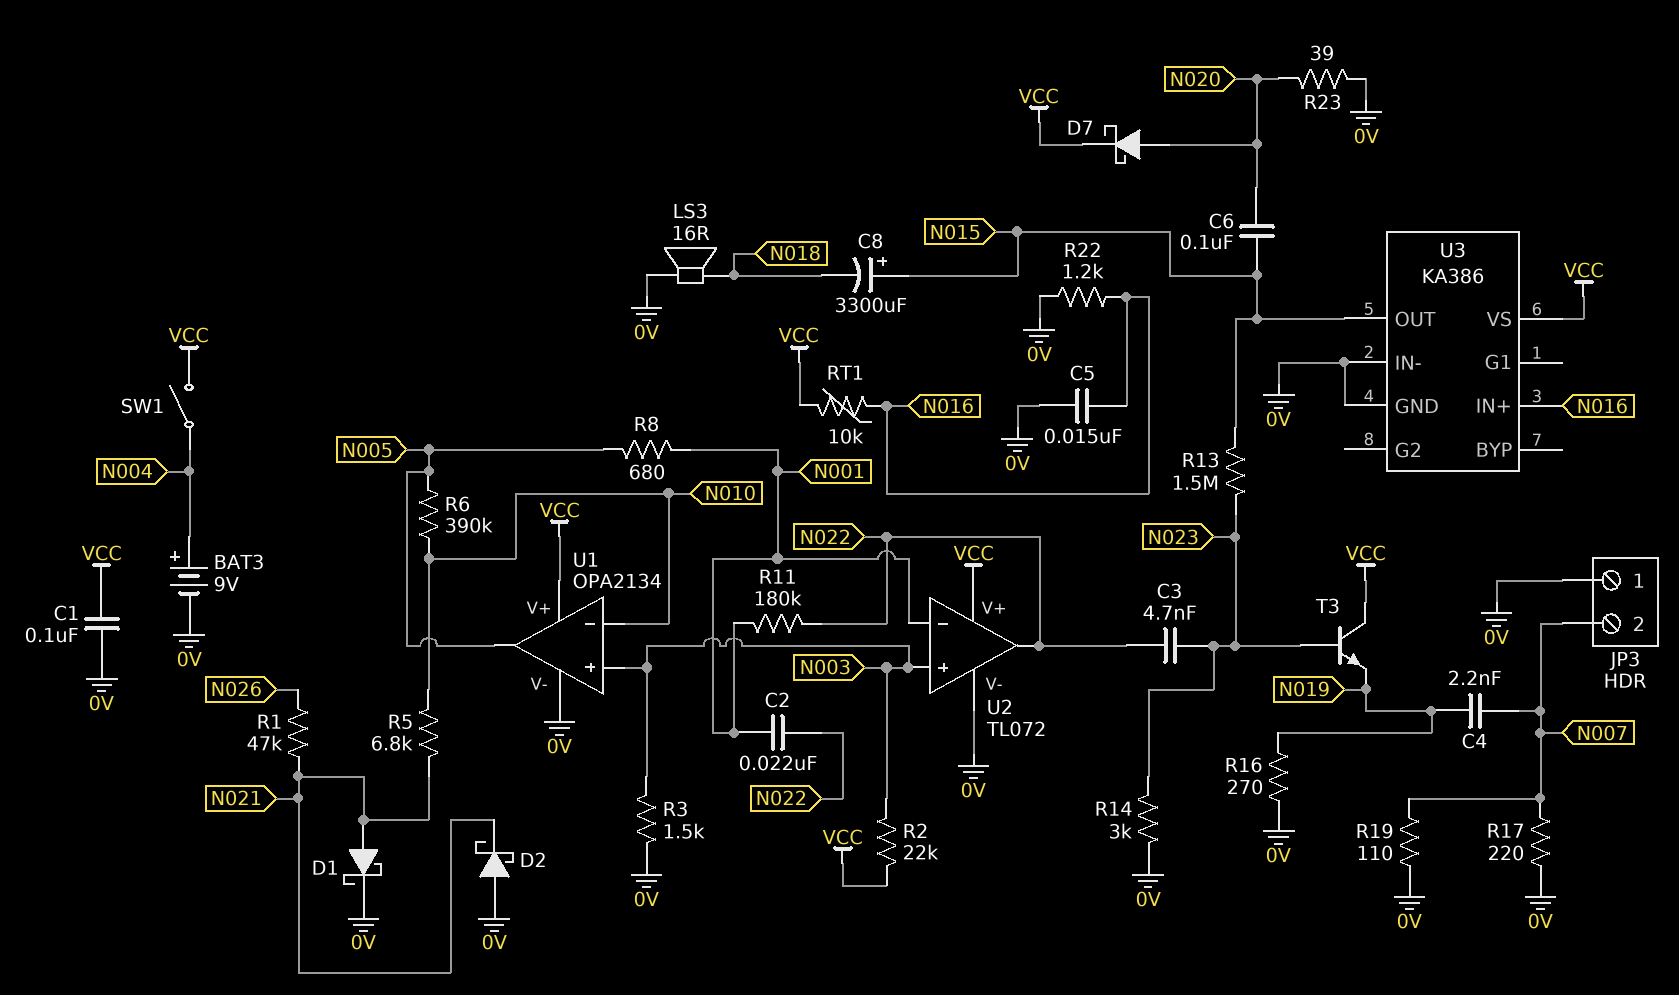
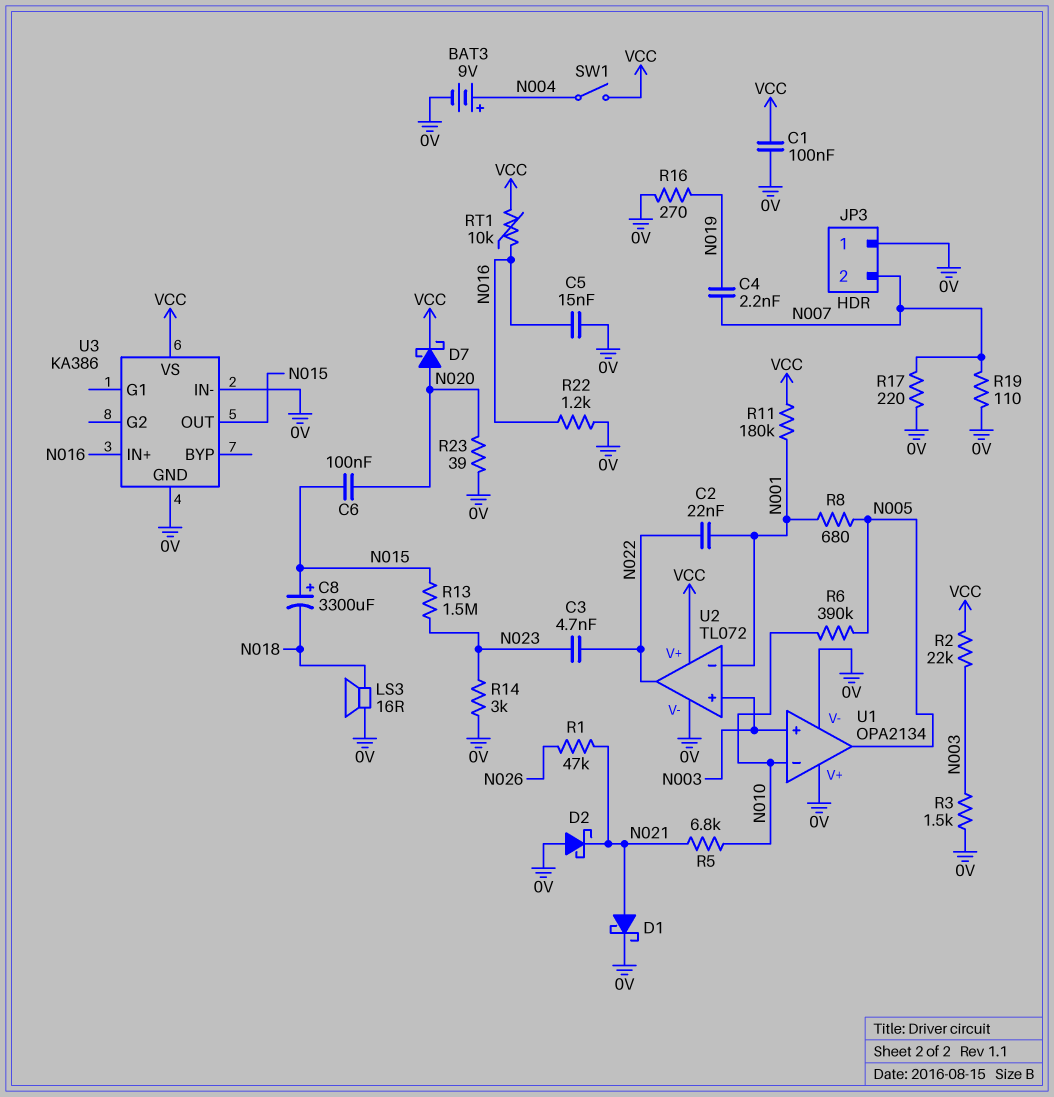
R11: 180k (N001, N022) -> 180k (N001, VCC)
T3: NPN (B N023, C VCC, E N019) -> none
U1 pin V+: VCC -> 0V

